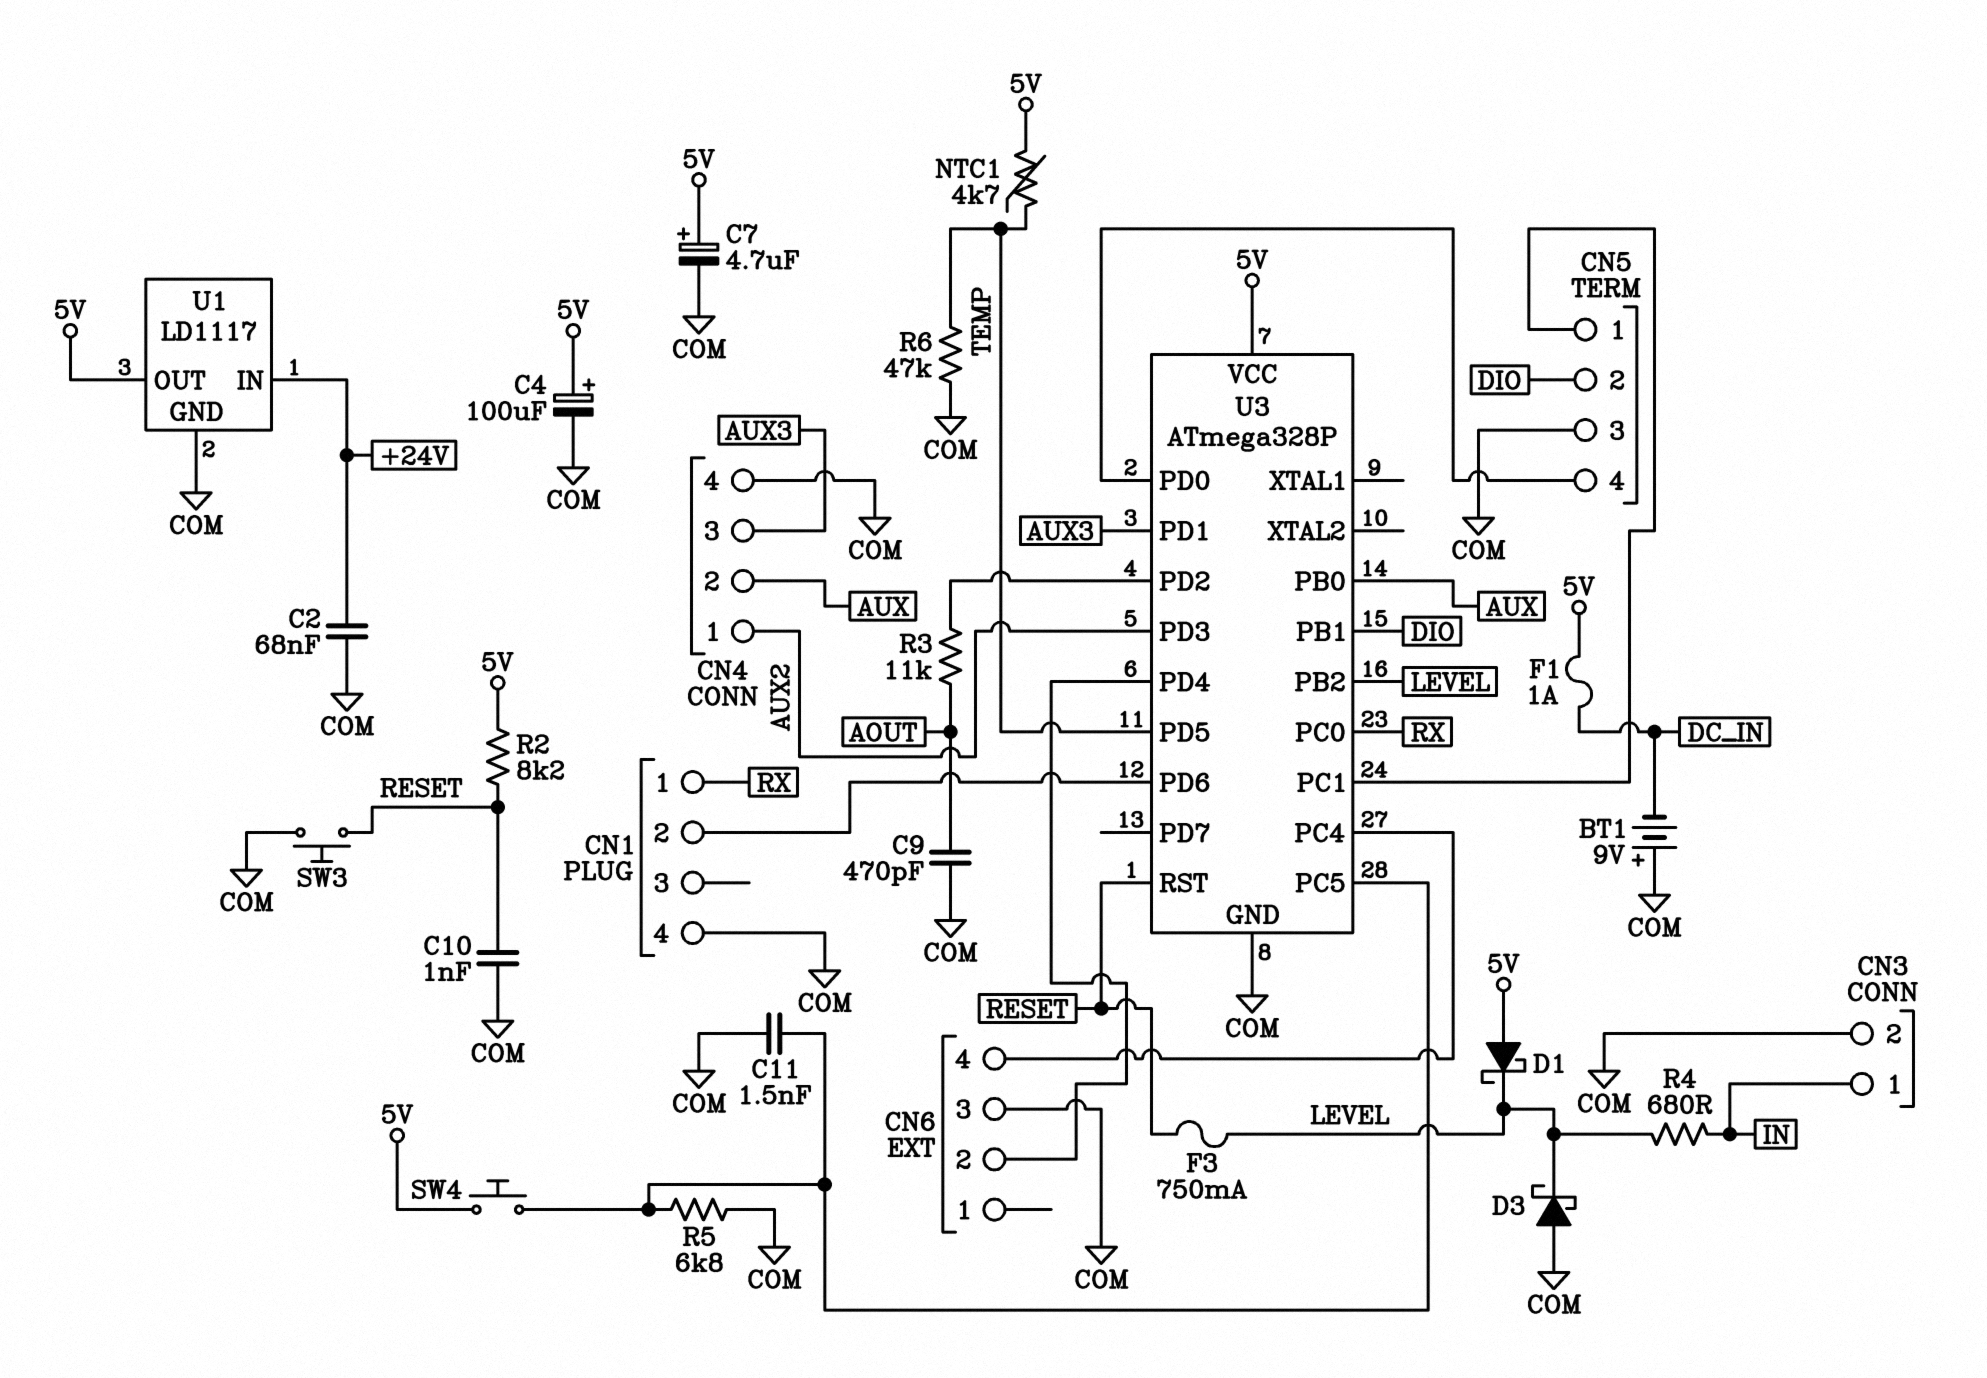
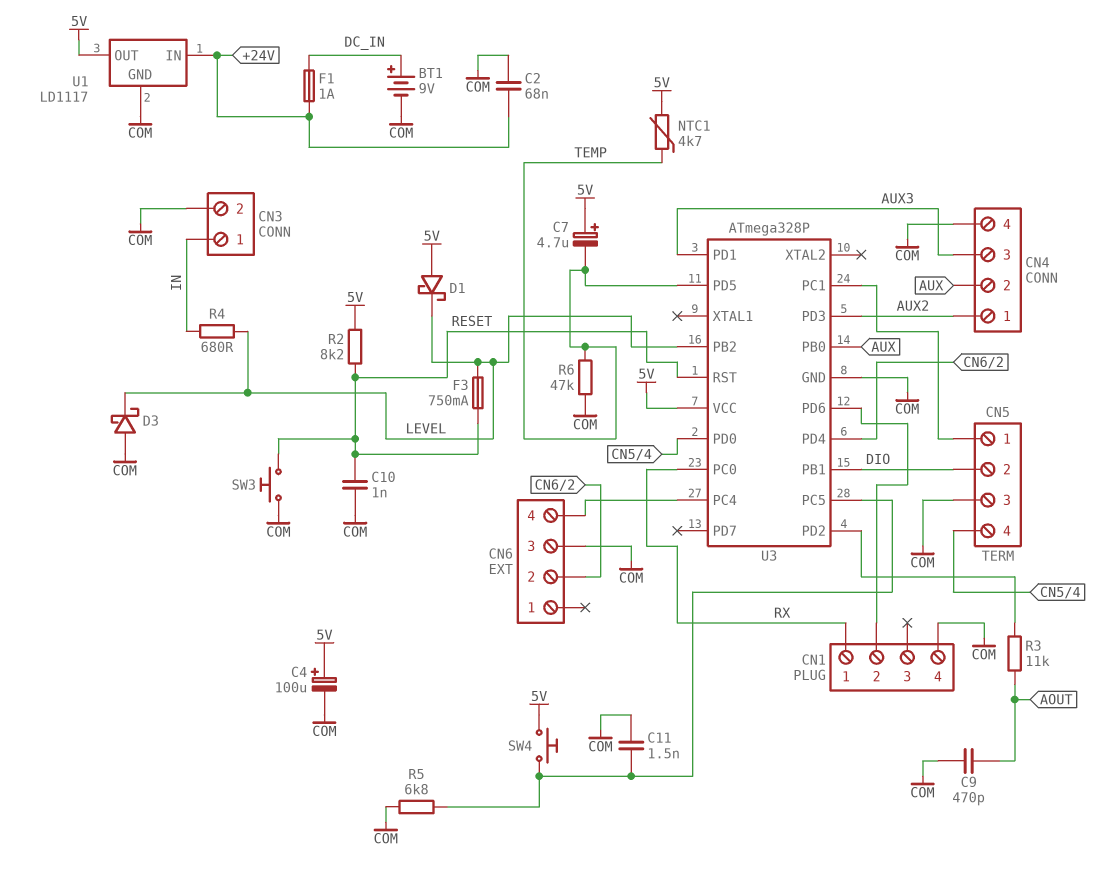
BT1: 9V (plus COM, minus DC_IN) -> 9V (plus DC_IN, minus COM)
C7: 4.7uF (plus 5V, minus COM) -> 4.7uF (plus 5V, minus TEMP)
F1: 1A (5V, DC_IN) -> 1A (+24V, DC_IN)

